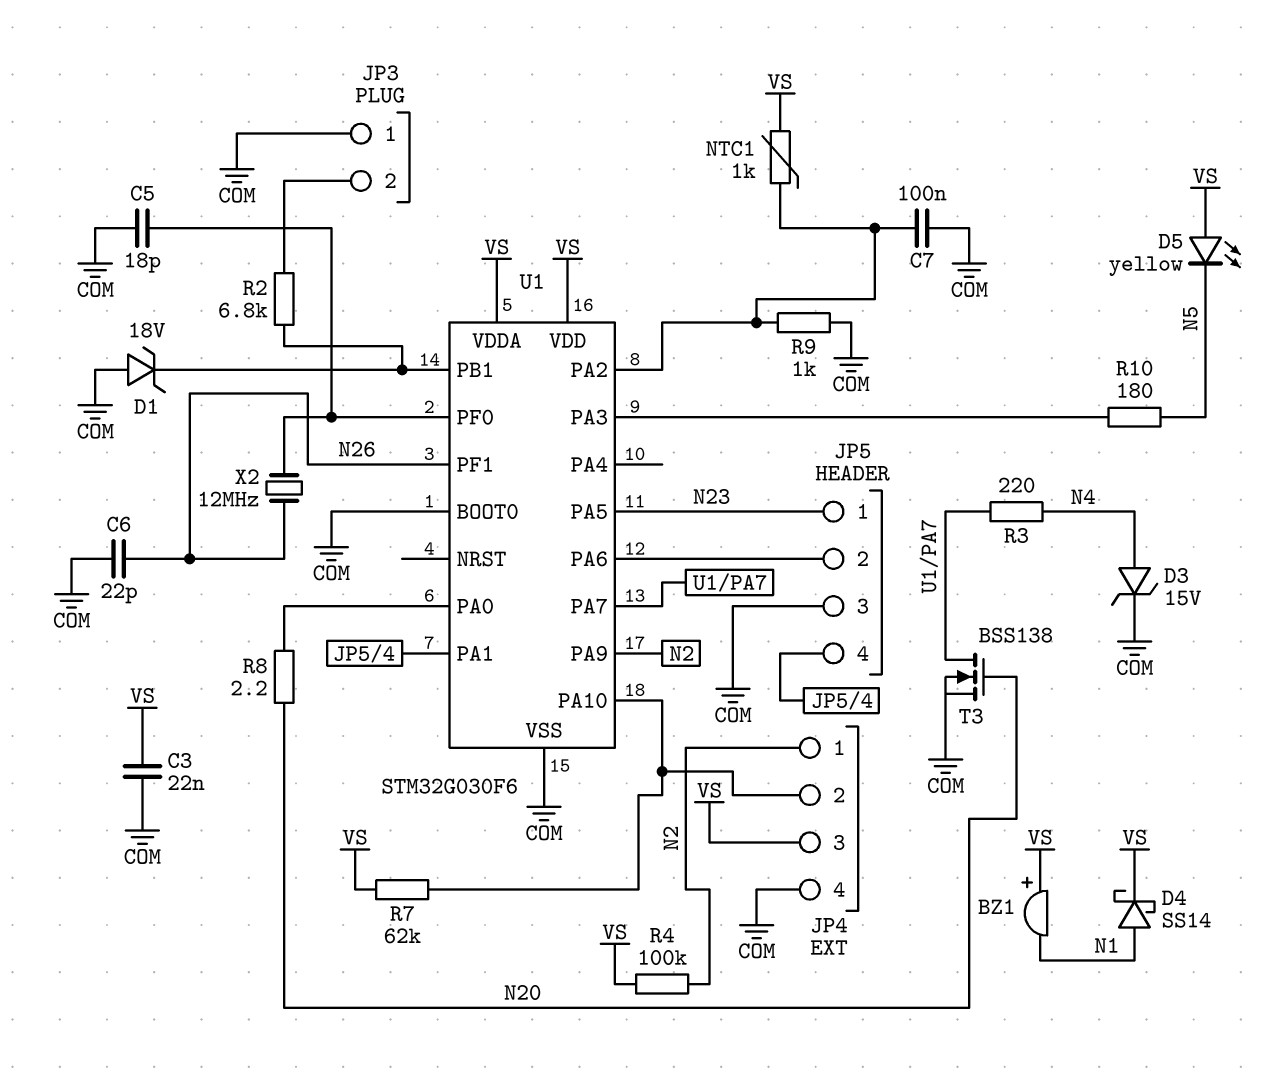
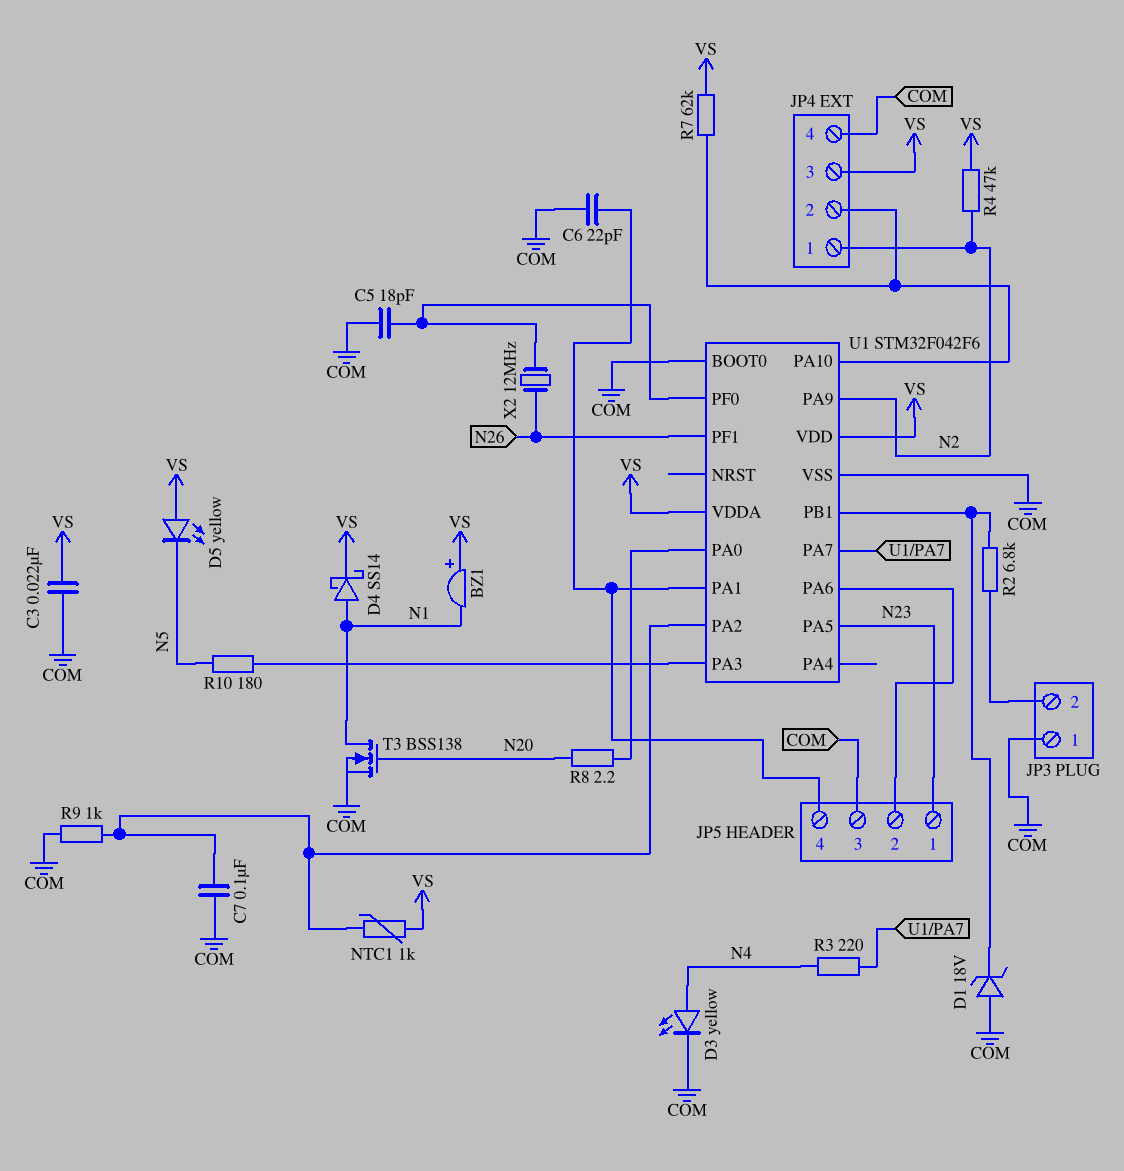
C6: 22pF (COM, N26) -> 22pF (COM, JP5/4)
D3: zener 15V (A N4, K COM) -> LED yellow (A N4, K COM)
R4: 100k (N2, VS) -> 47k (N2, VS)
T3: NMOS BSS138 (G N20, D U1/PA7, S COM) -> NMOS BSS138 (G N20, D N1, S COM)
U1: STM32G030F6 -> STM32F042F6

